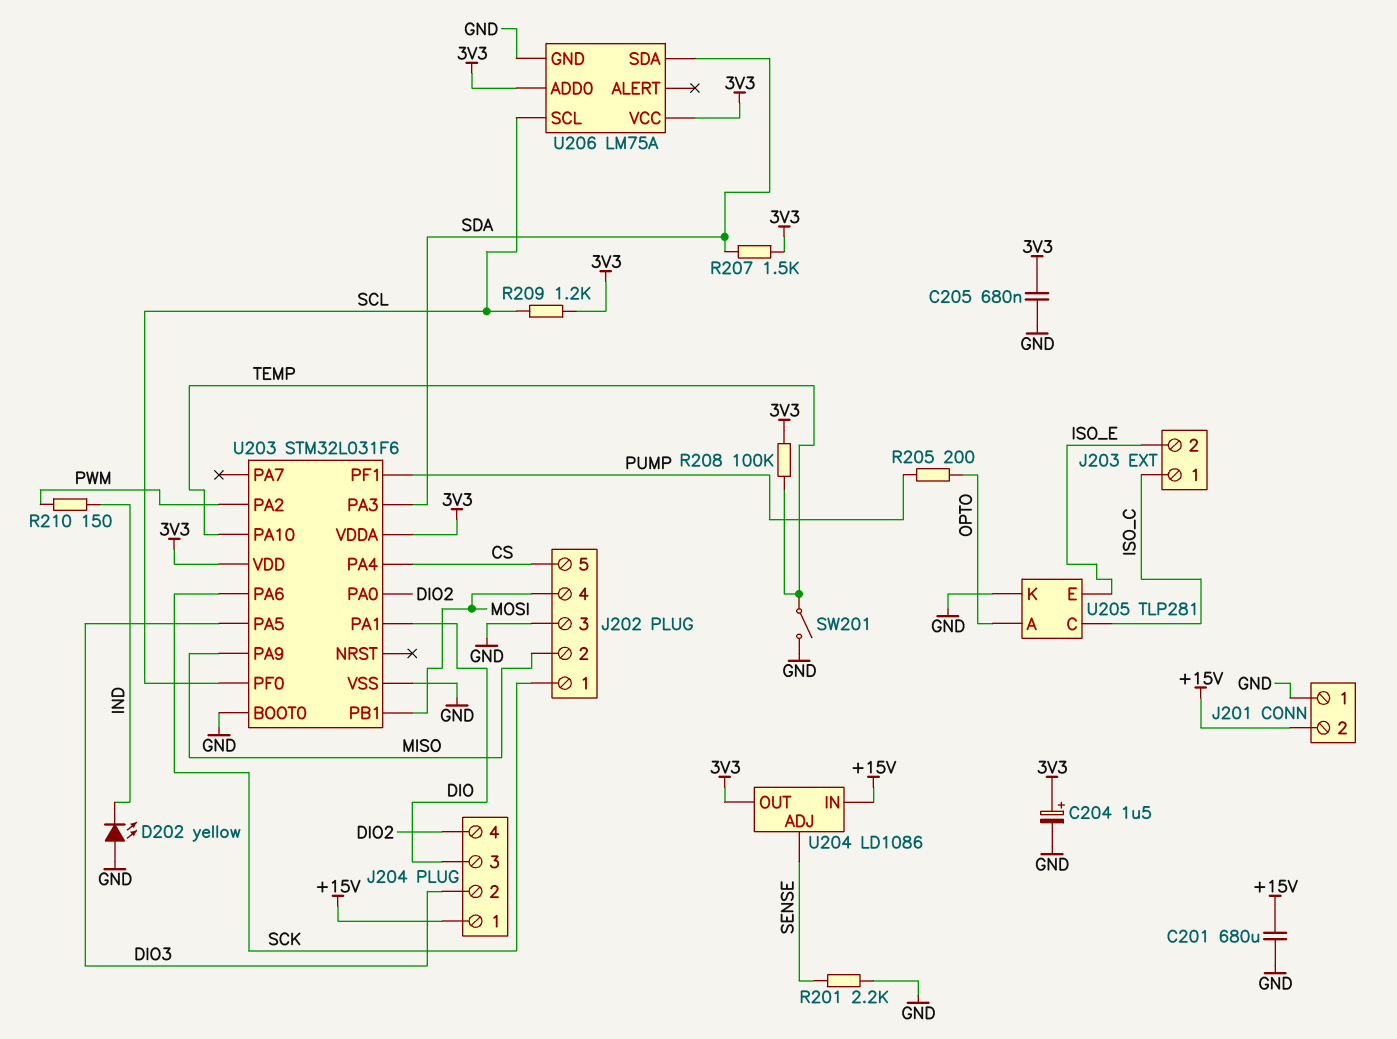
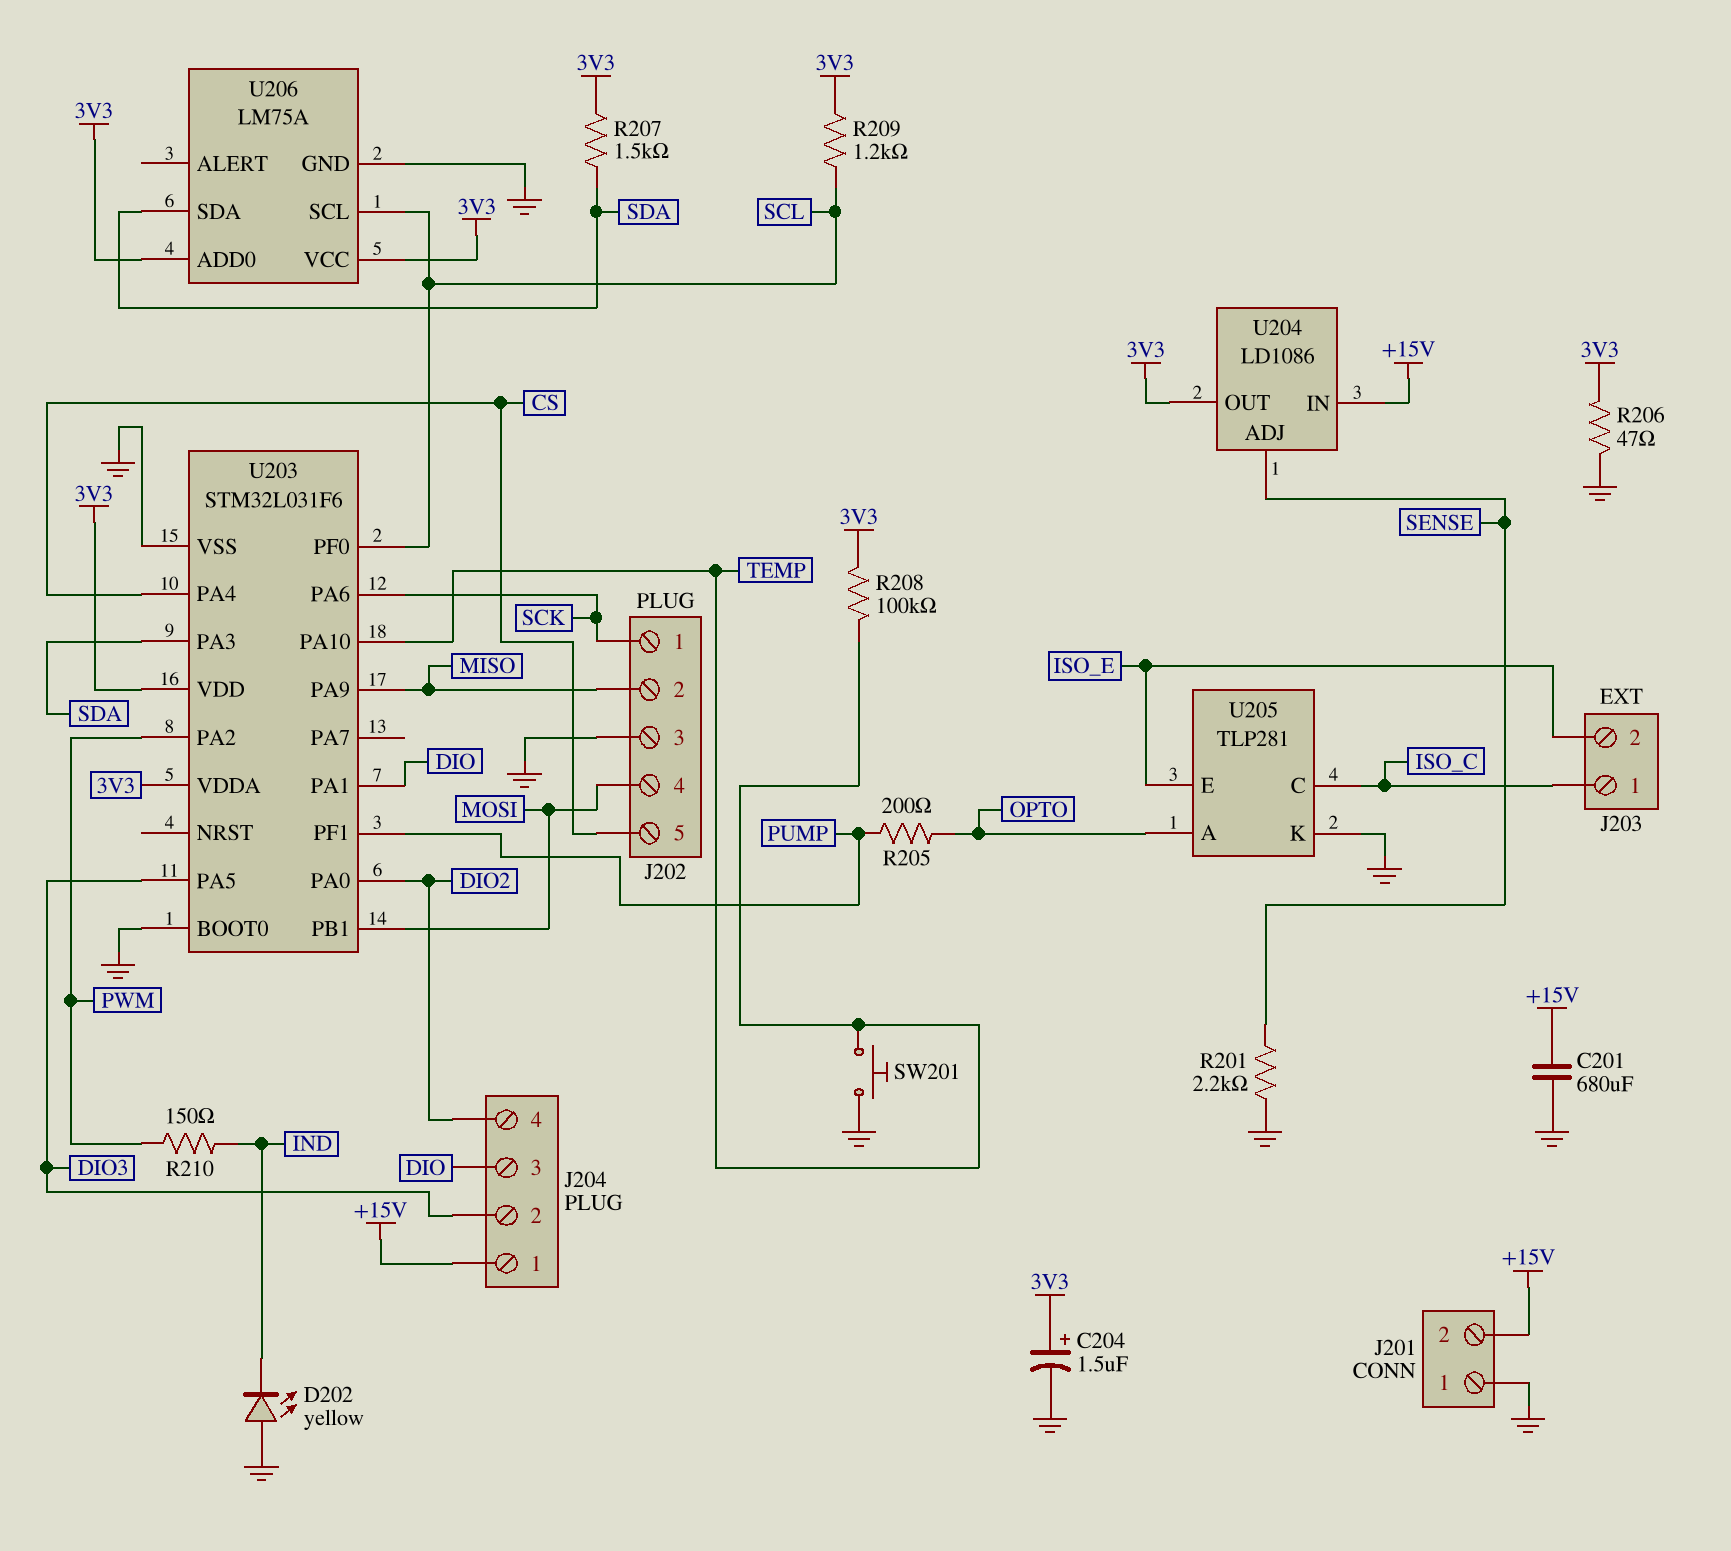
C205: 680nF (3V3, GND) -> none
R206: none -> 47 (3V3, GND)
SW201: switch (GND, TEMP) -> button (GND, TEMP)

